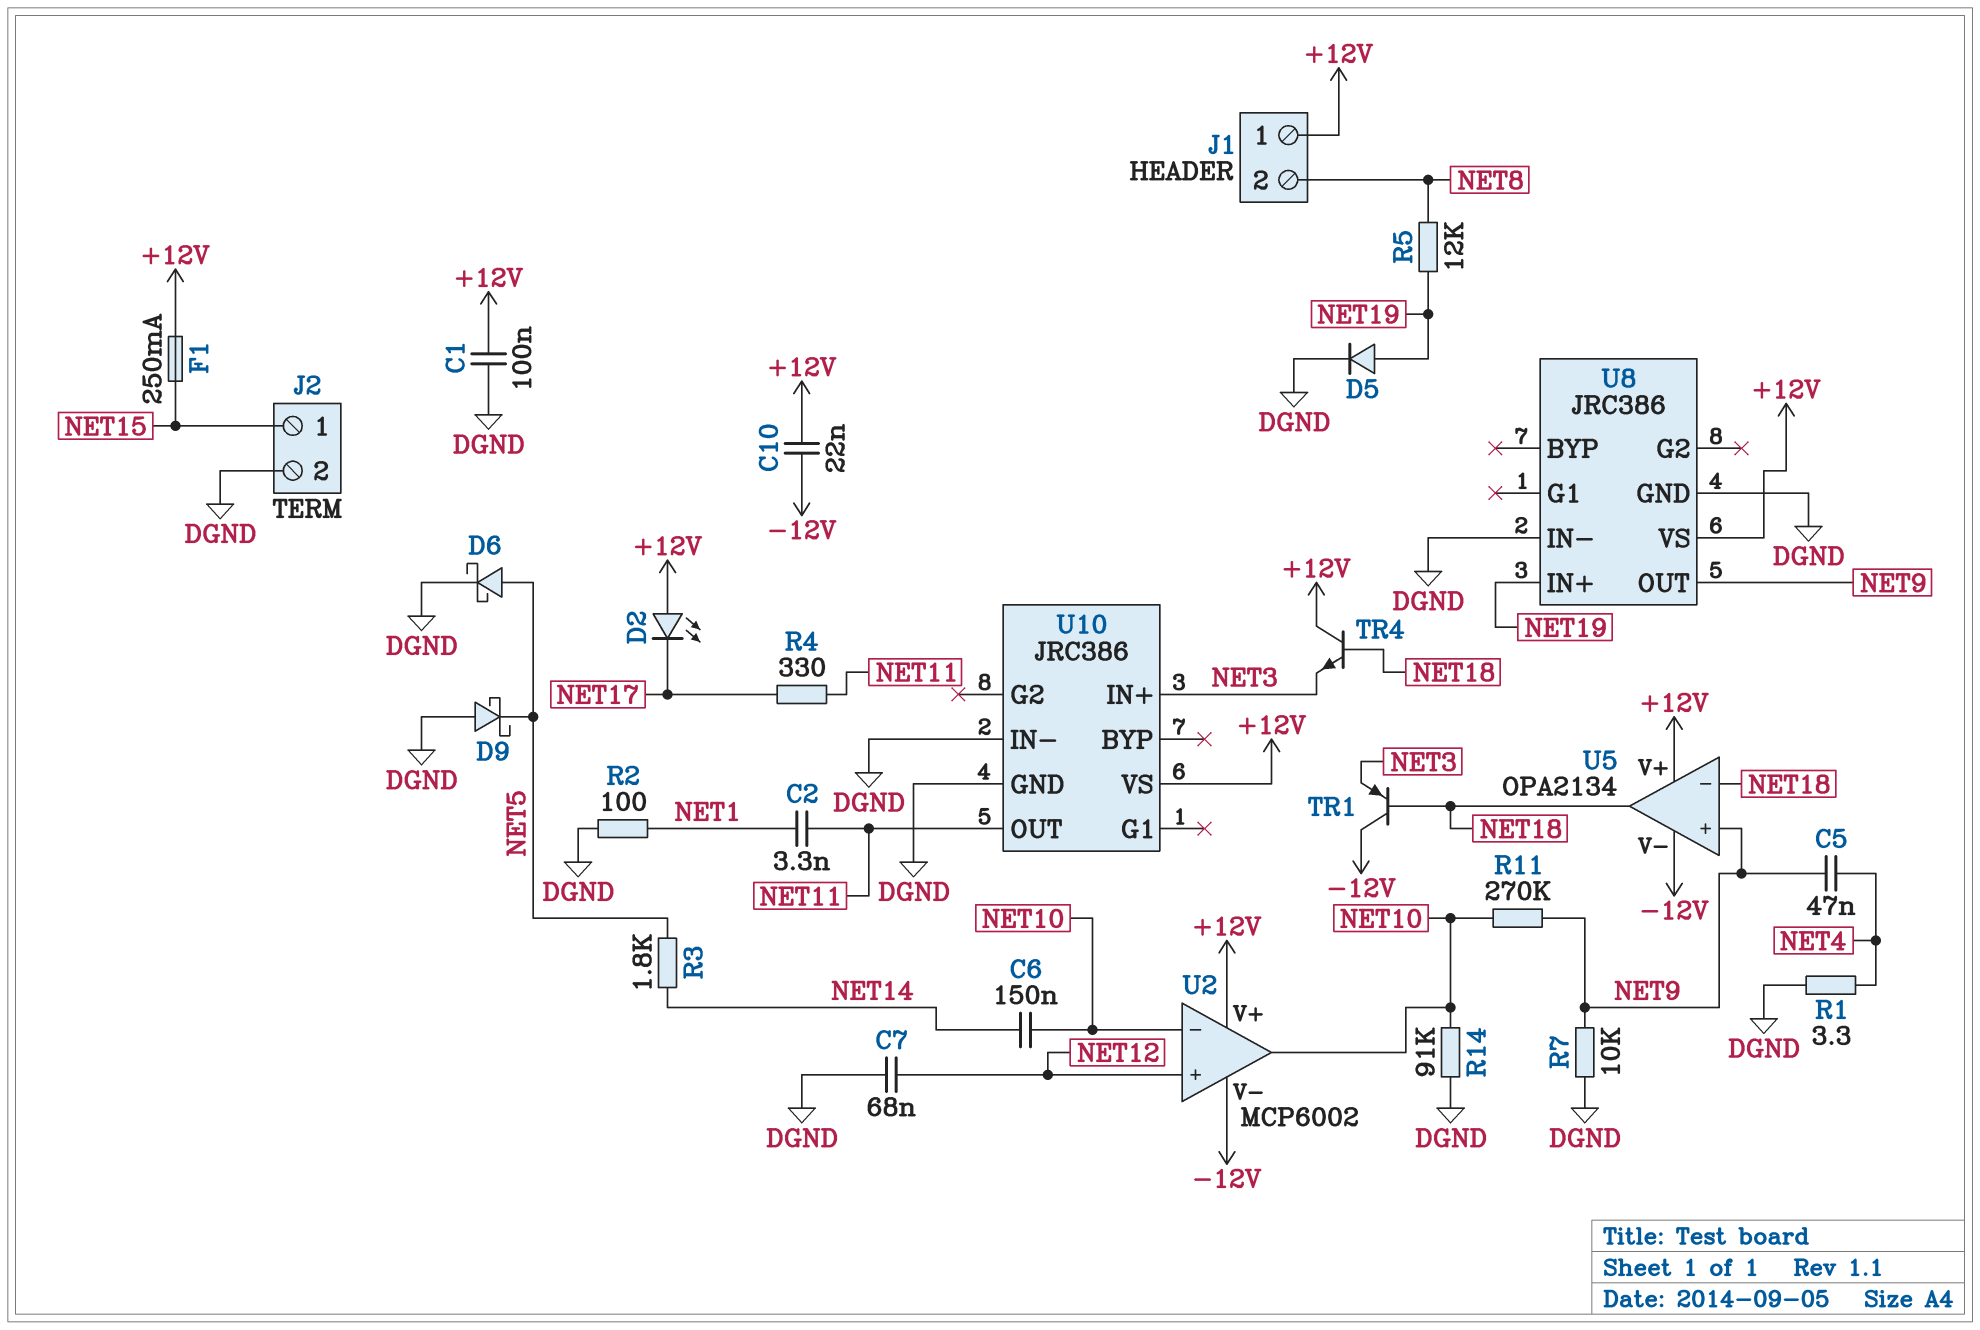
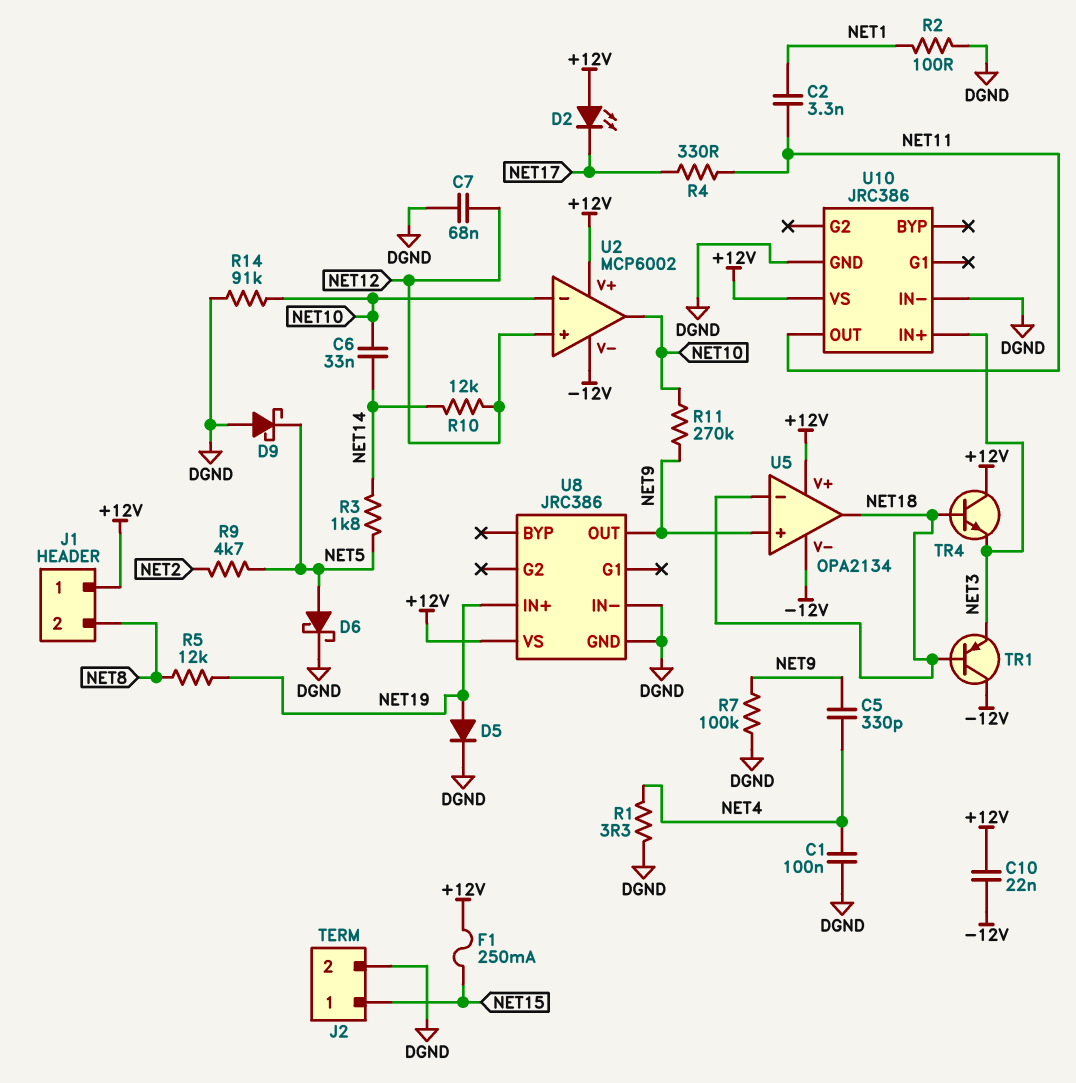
C1: 100nF (+12V, DGND) -> 100nF (DGND, NET4)
C5: 47nF (NET4, NET9) -> 330pF (NET4, NET9)
C6: 150nF (NET10, NET14) -> 33nF (NET10, NET14)
R7: 10k (DGND, NET9) -> 100k (DGND, NET9)
R9: none -> 4.7k (NET2, NET5)
R10: none -> 12k (NET12, NET14)

